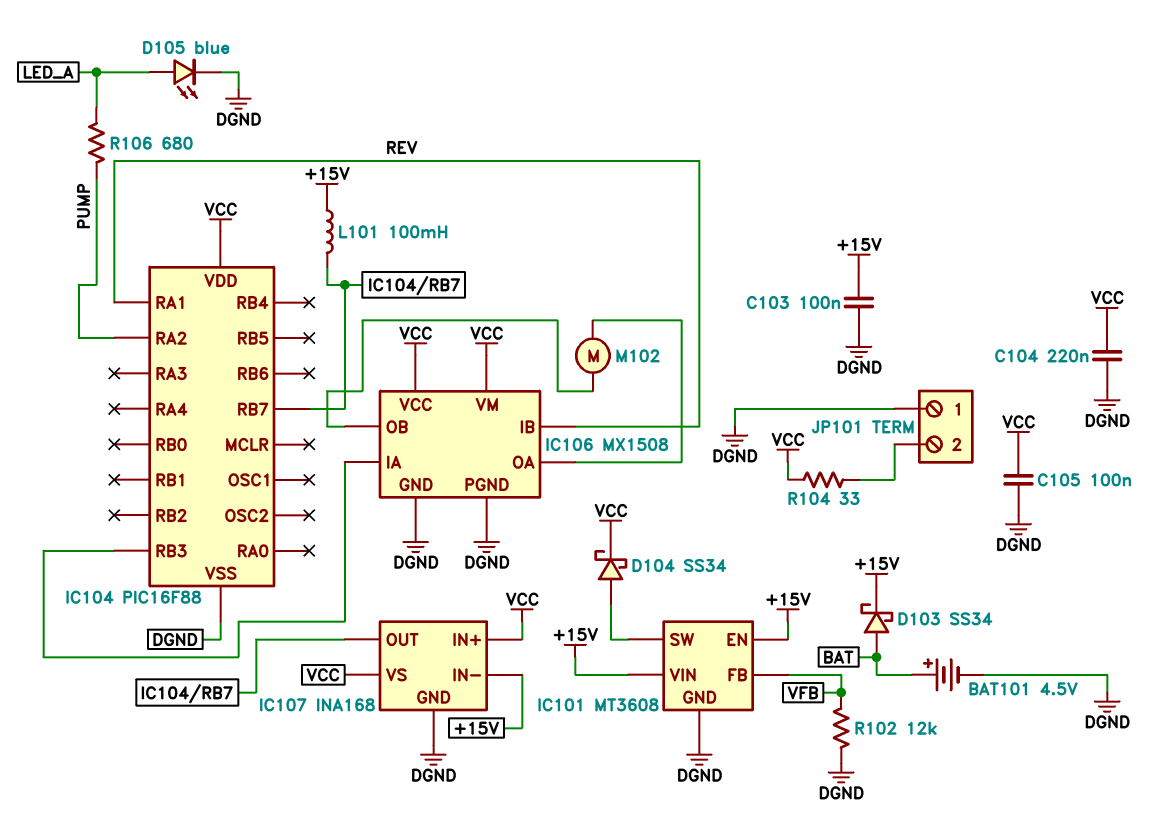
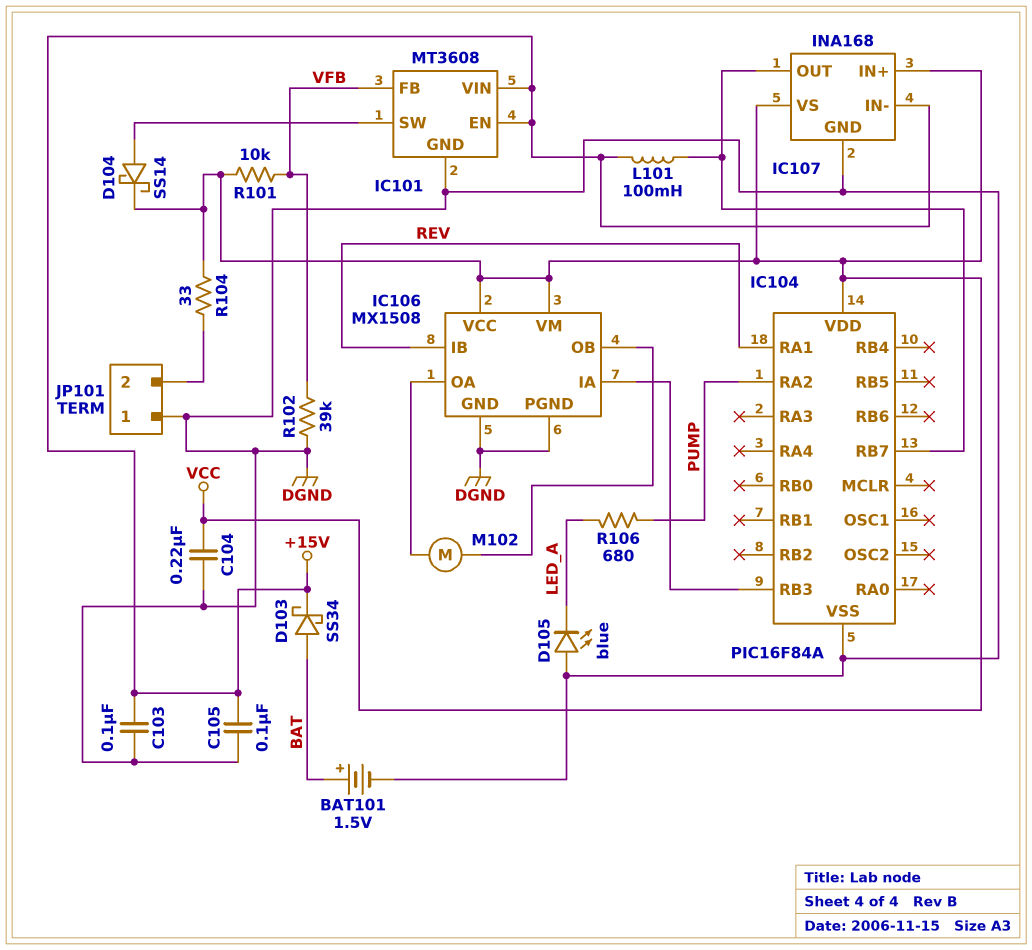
BAT101: 4.5V (plus BAT, minus DGND) -> 1.5V (plus BAT, minus DGND)
C105: 100nF (DGND, VCC) -> 100nF (+15V, DGND)
D104: schottky SS34 (A IC101/SW, K VCC) -> schottky SS14 (A IC101/SW, K VCC)
D105: LED blue (A LED_A, K DGND) -> LED blue (A DGND, K LED_A)
IC104: PIC16F88 -> PIC16F84A
R101: none -> 10k (VCC, VFB)
R102: 12k (DGND, VFB) -> 39k (DGND, VFB)

